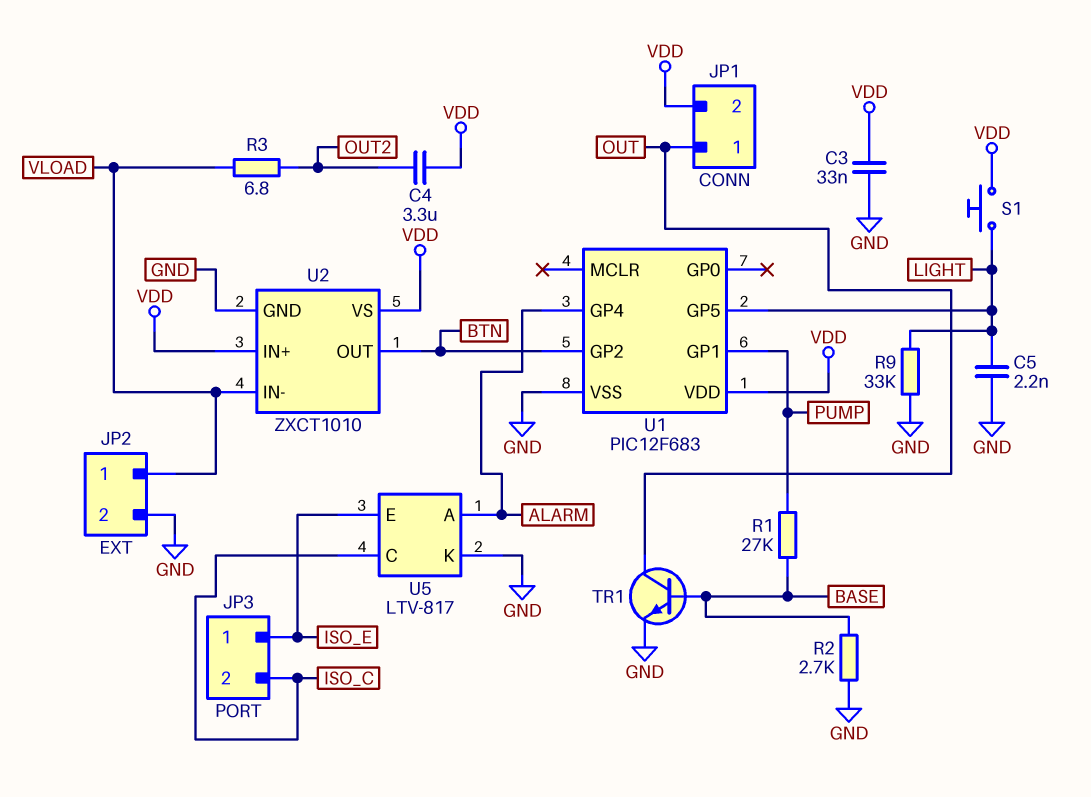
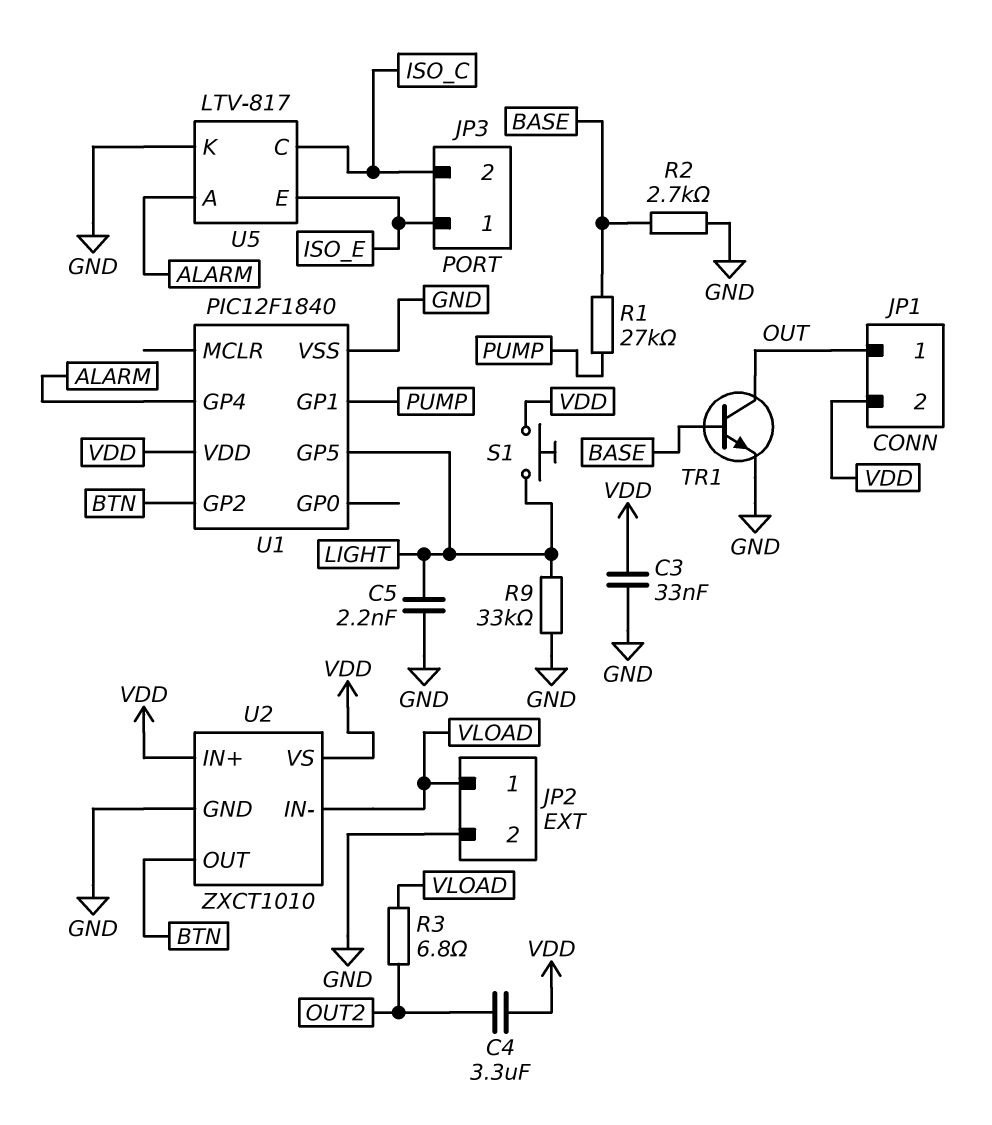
U1: PIC12F683 -> PIC12F1840

